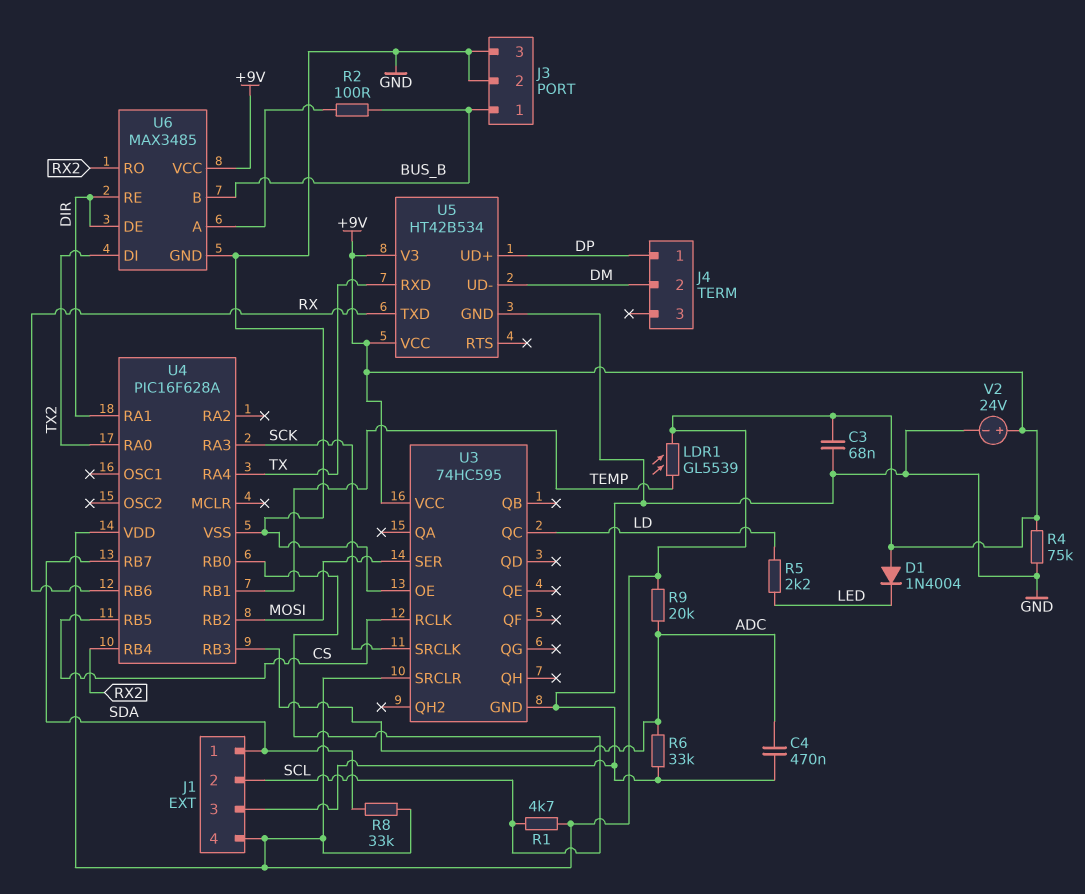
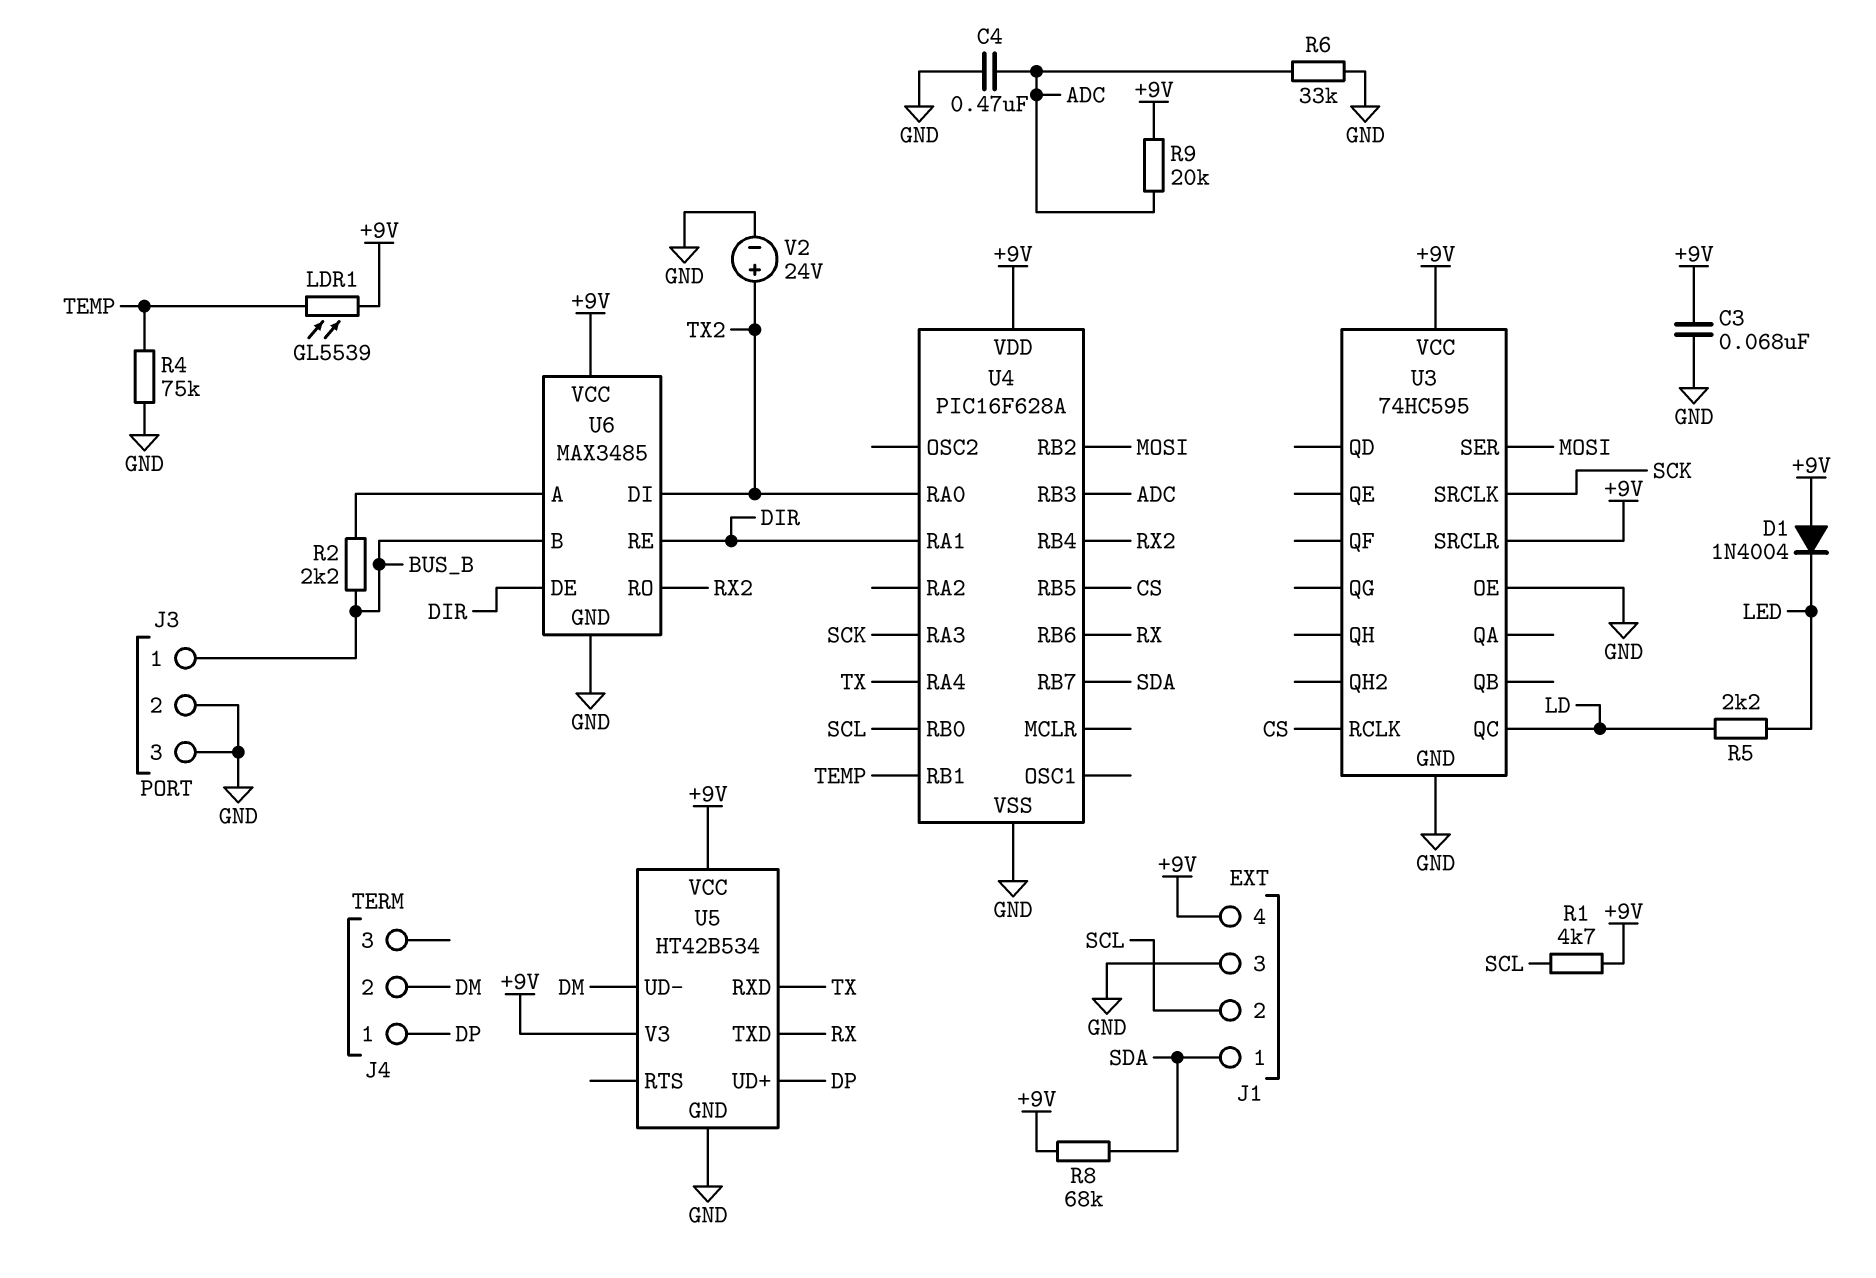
R2: 100 (BUS_B, U6/A) -> 2.2k (BUS_B, U6/A)
R4: 75k (+9V, GND) -> 75k (GND, TEMP)
R8: 33k (+9V, SDA) -> 68k (+9V, SDA)
V2: 24V (plus +9V, minus GND) -> 24V (plus TX2, minus GND)

